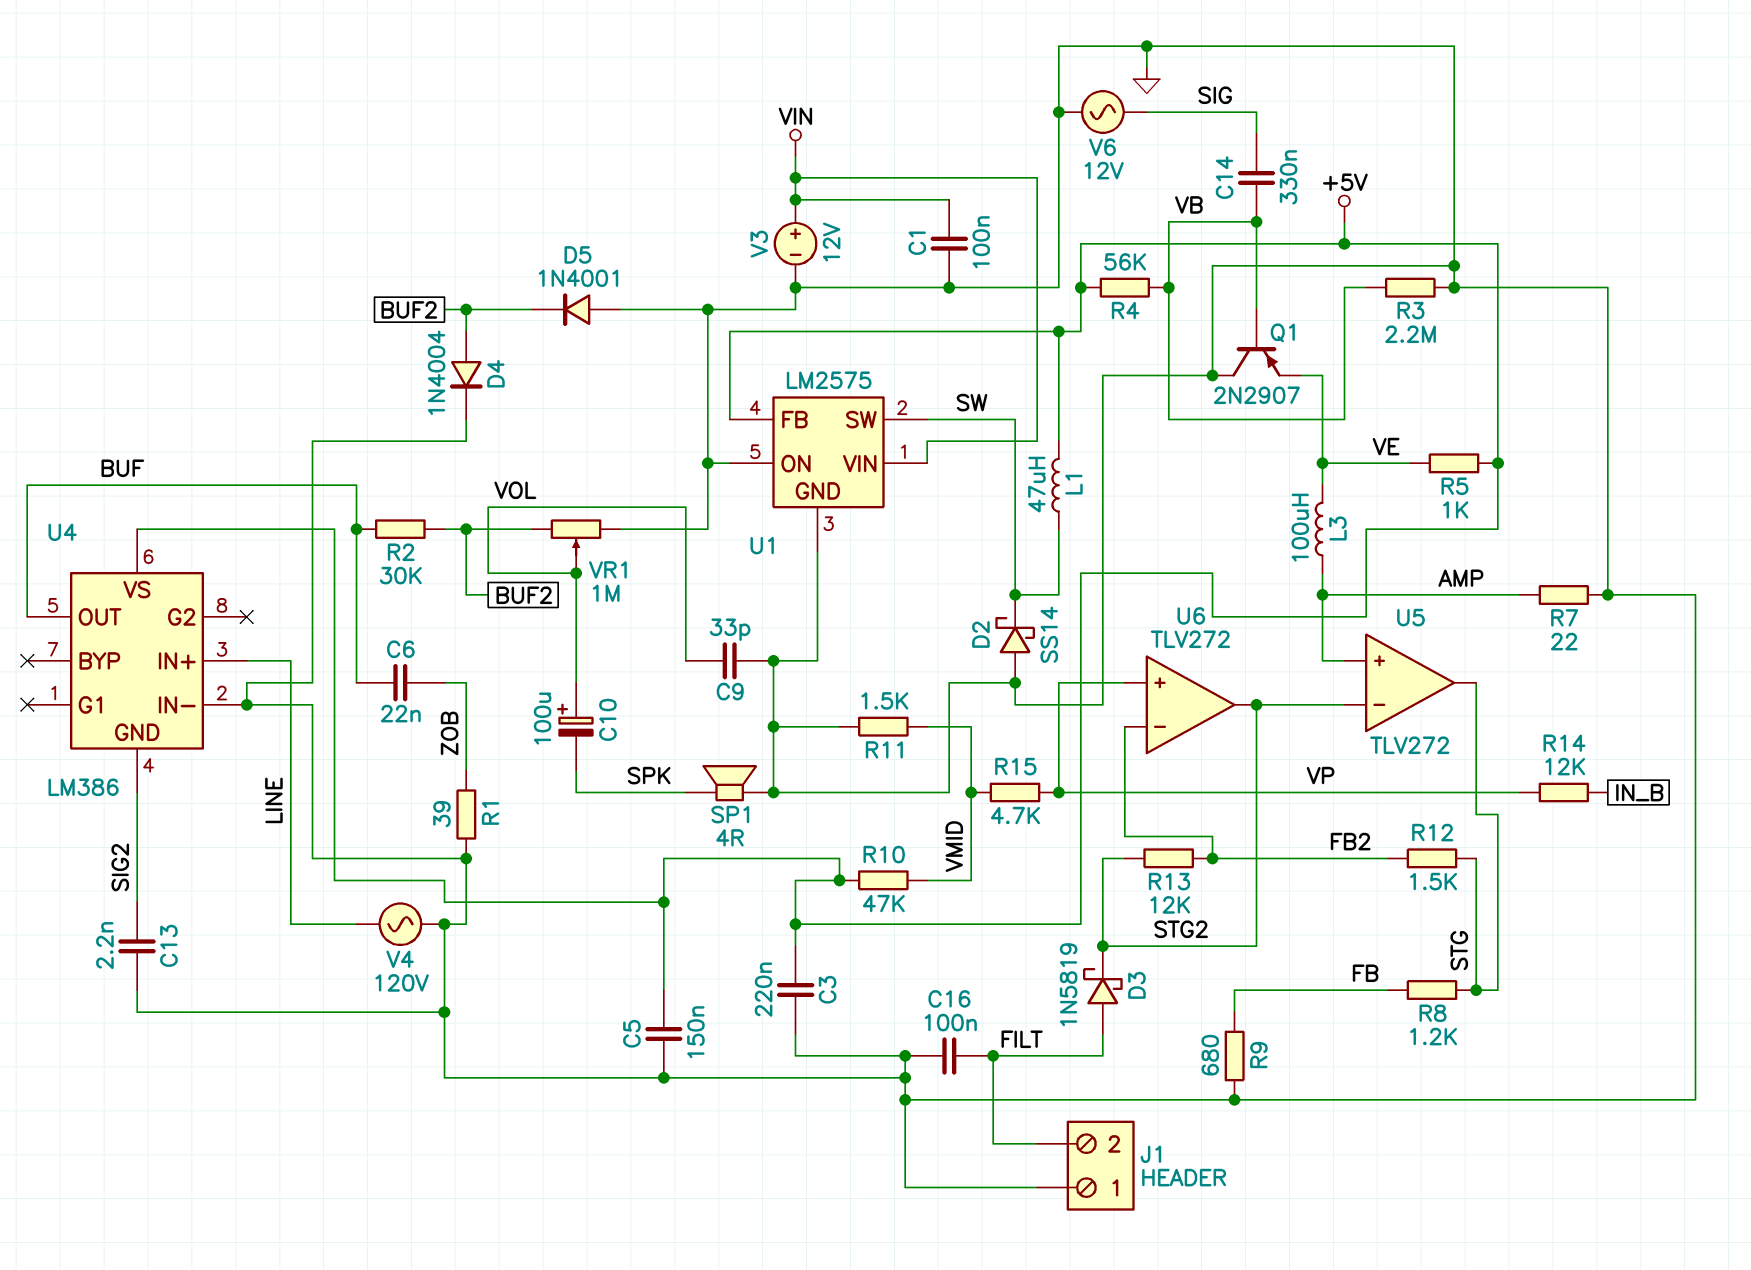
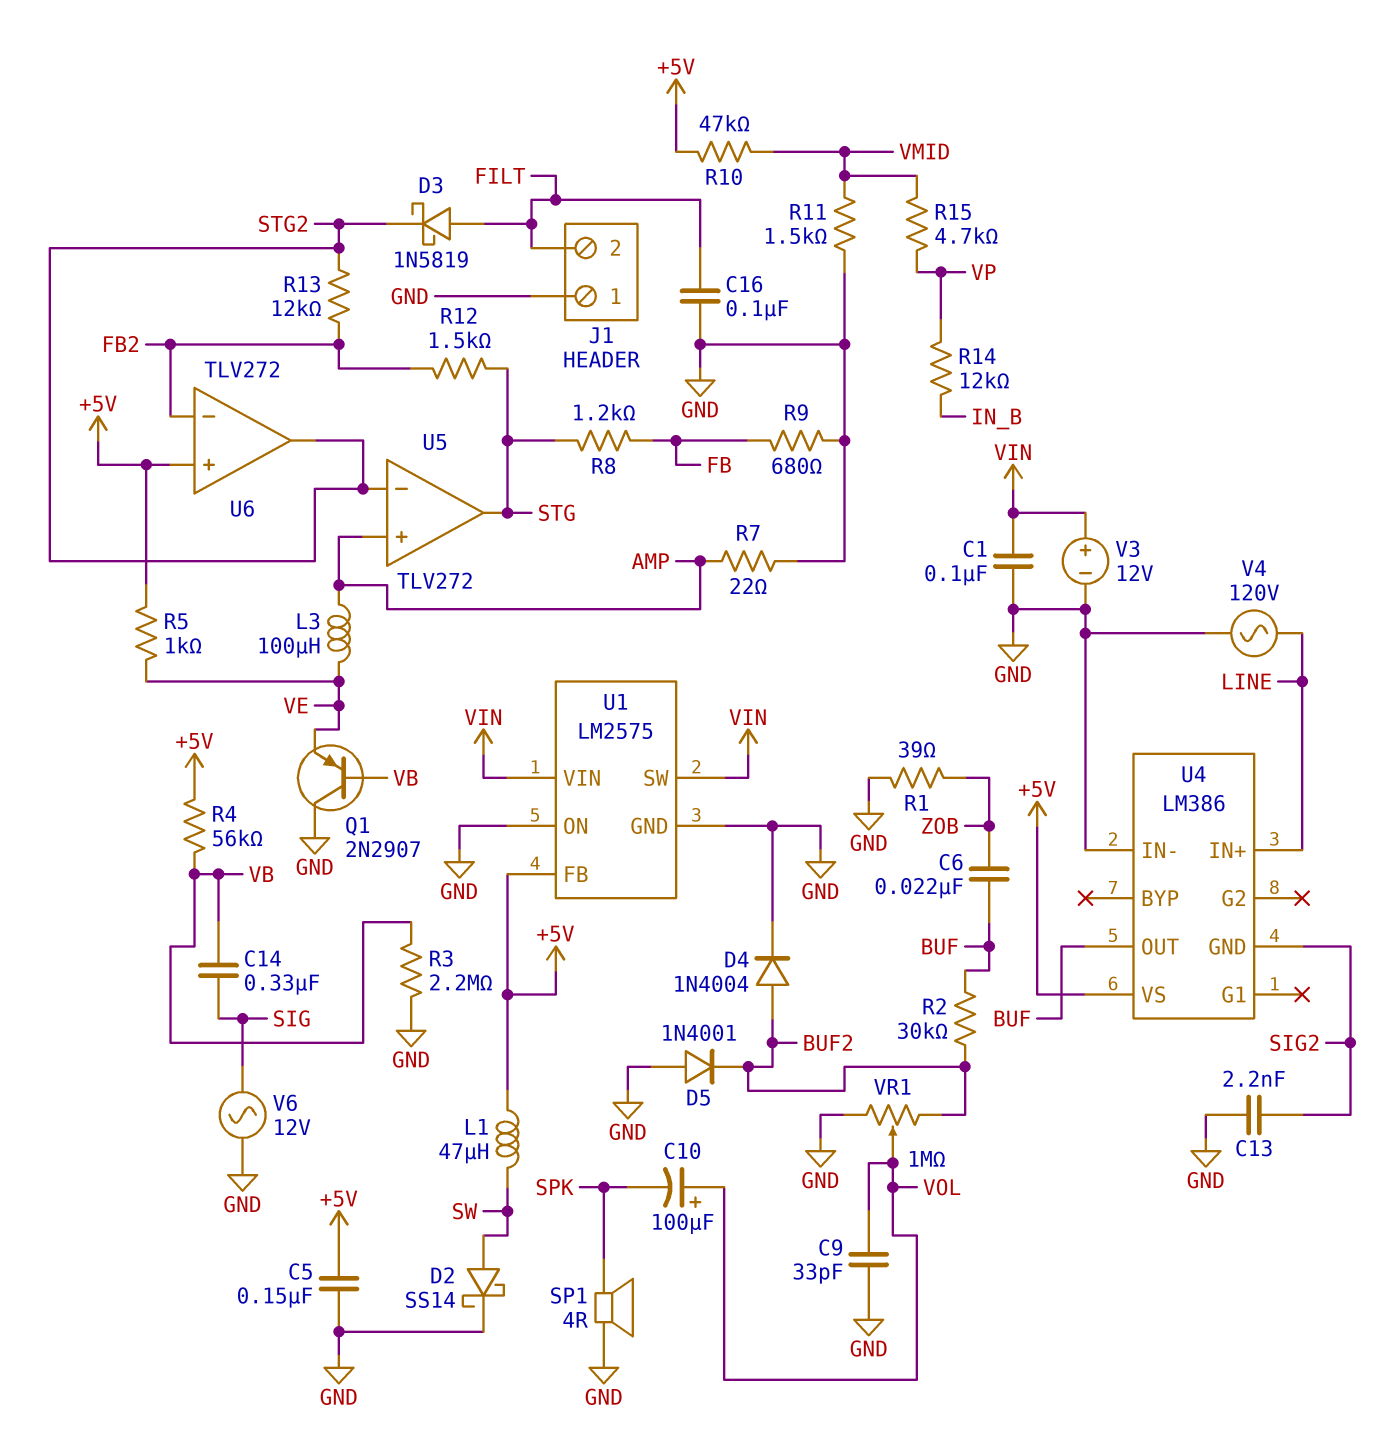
C3: 220nF (+5V, GND) -> none
D2: schottky SS14 (A GND, K SW) -> schottky SS14 (A SW, K GND)
U1 pin SW: SW -> VIN
U6 pin in+: VP -> +5V

